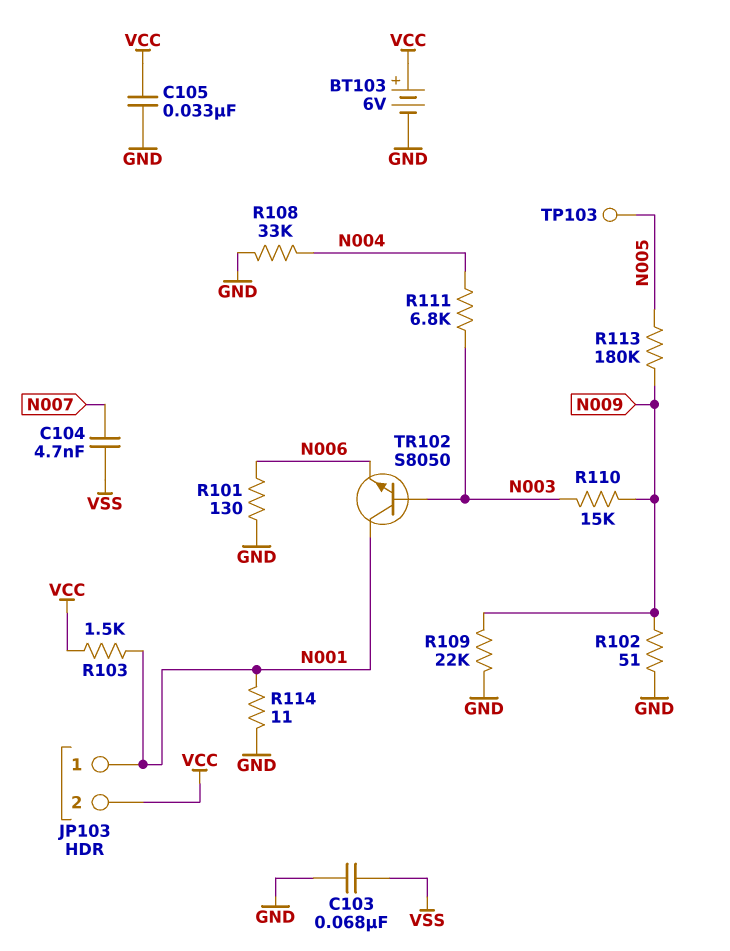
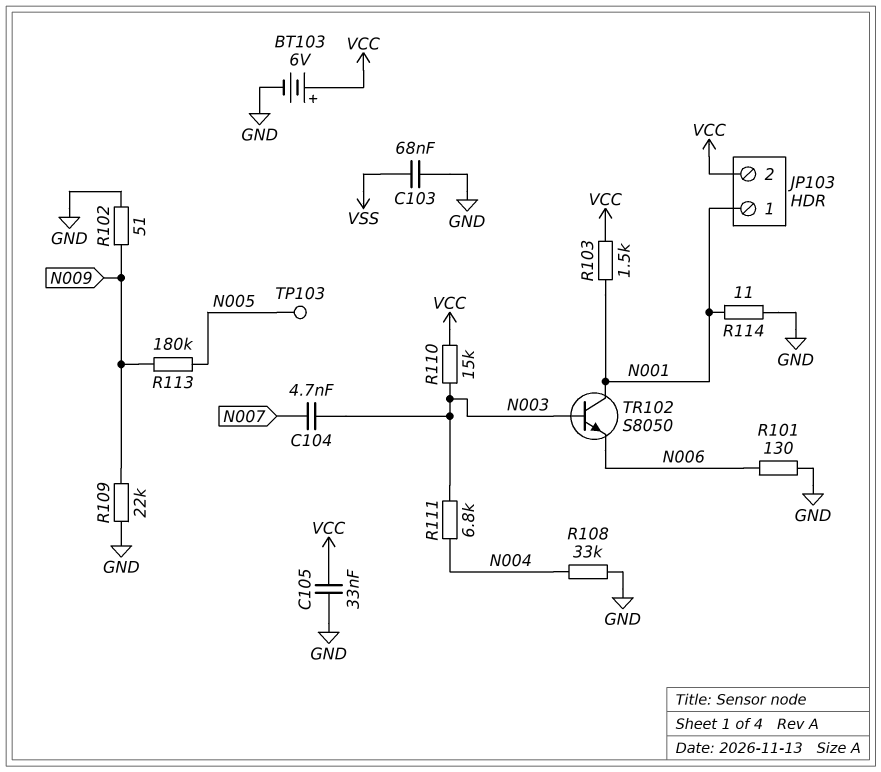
C104: 4.7nF (N007, VSS) -> 4.7nF (N003, N007)
R110: 15k (N003, N009) -> 15k (N003, VCC)

